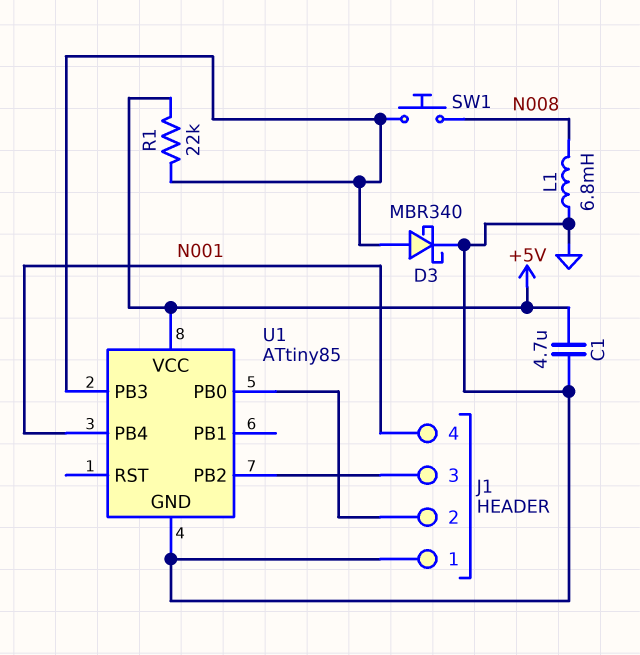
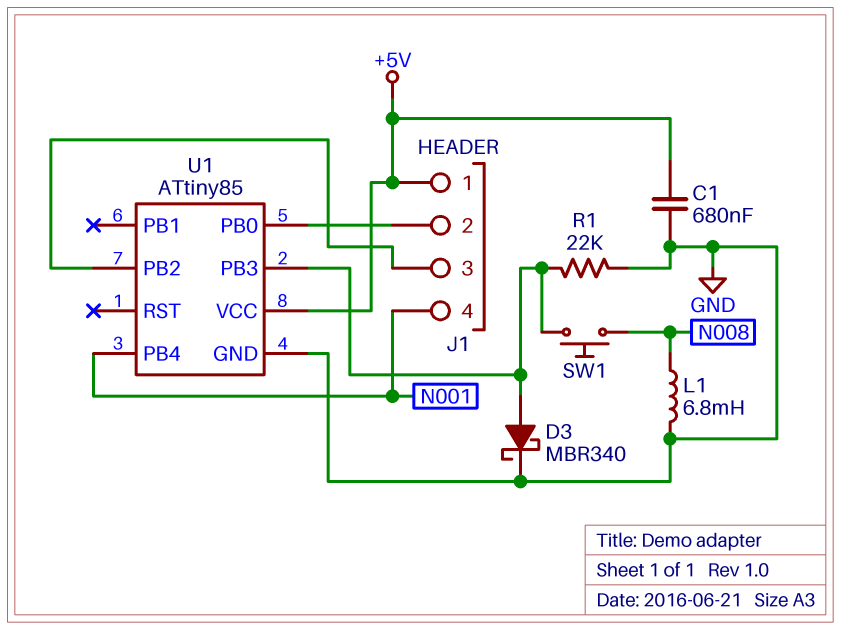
C1: 4.7uF (+5V, GND) -> 680nF (+5V, GND)
J1 pin 1: GND -> +5V
R1: 22k (+5V, U1/PB3) -> 22k (GND, U1/PB3)

